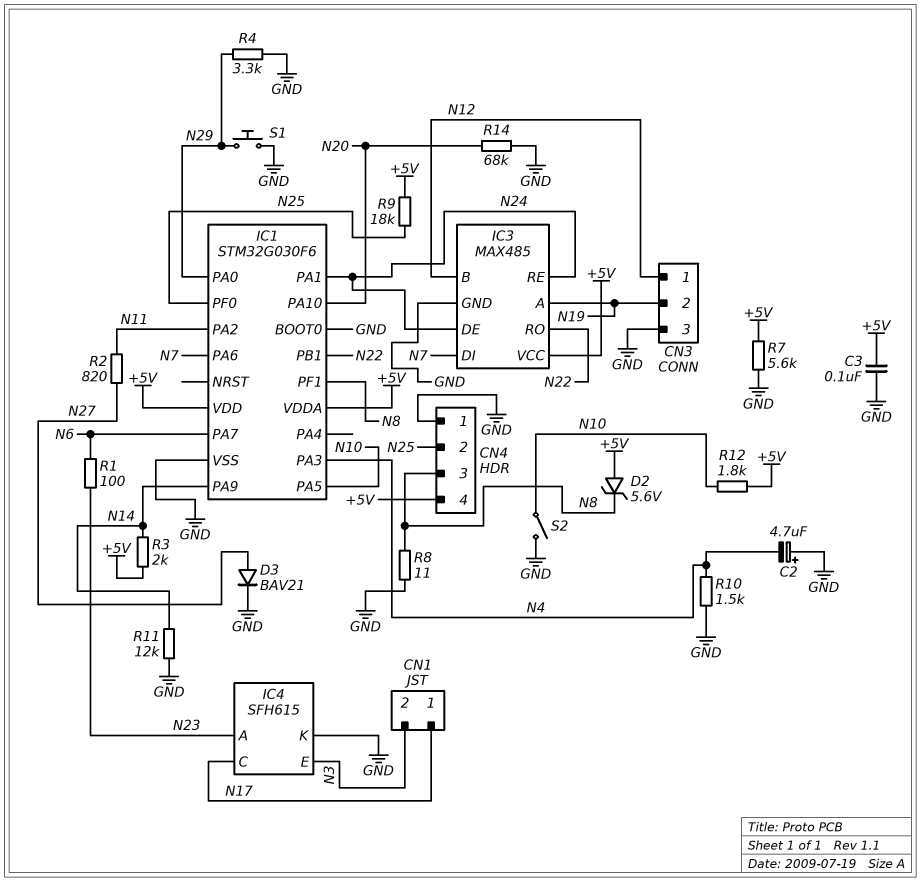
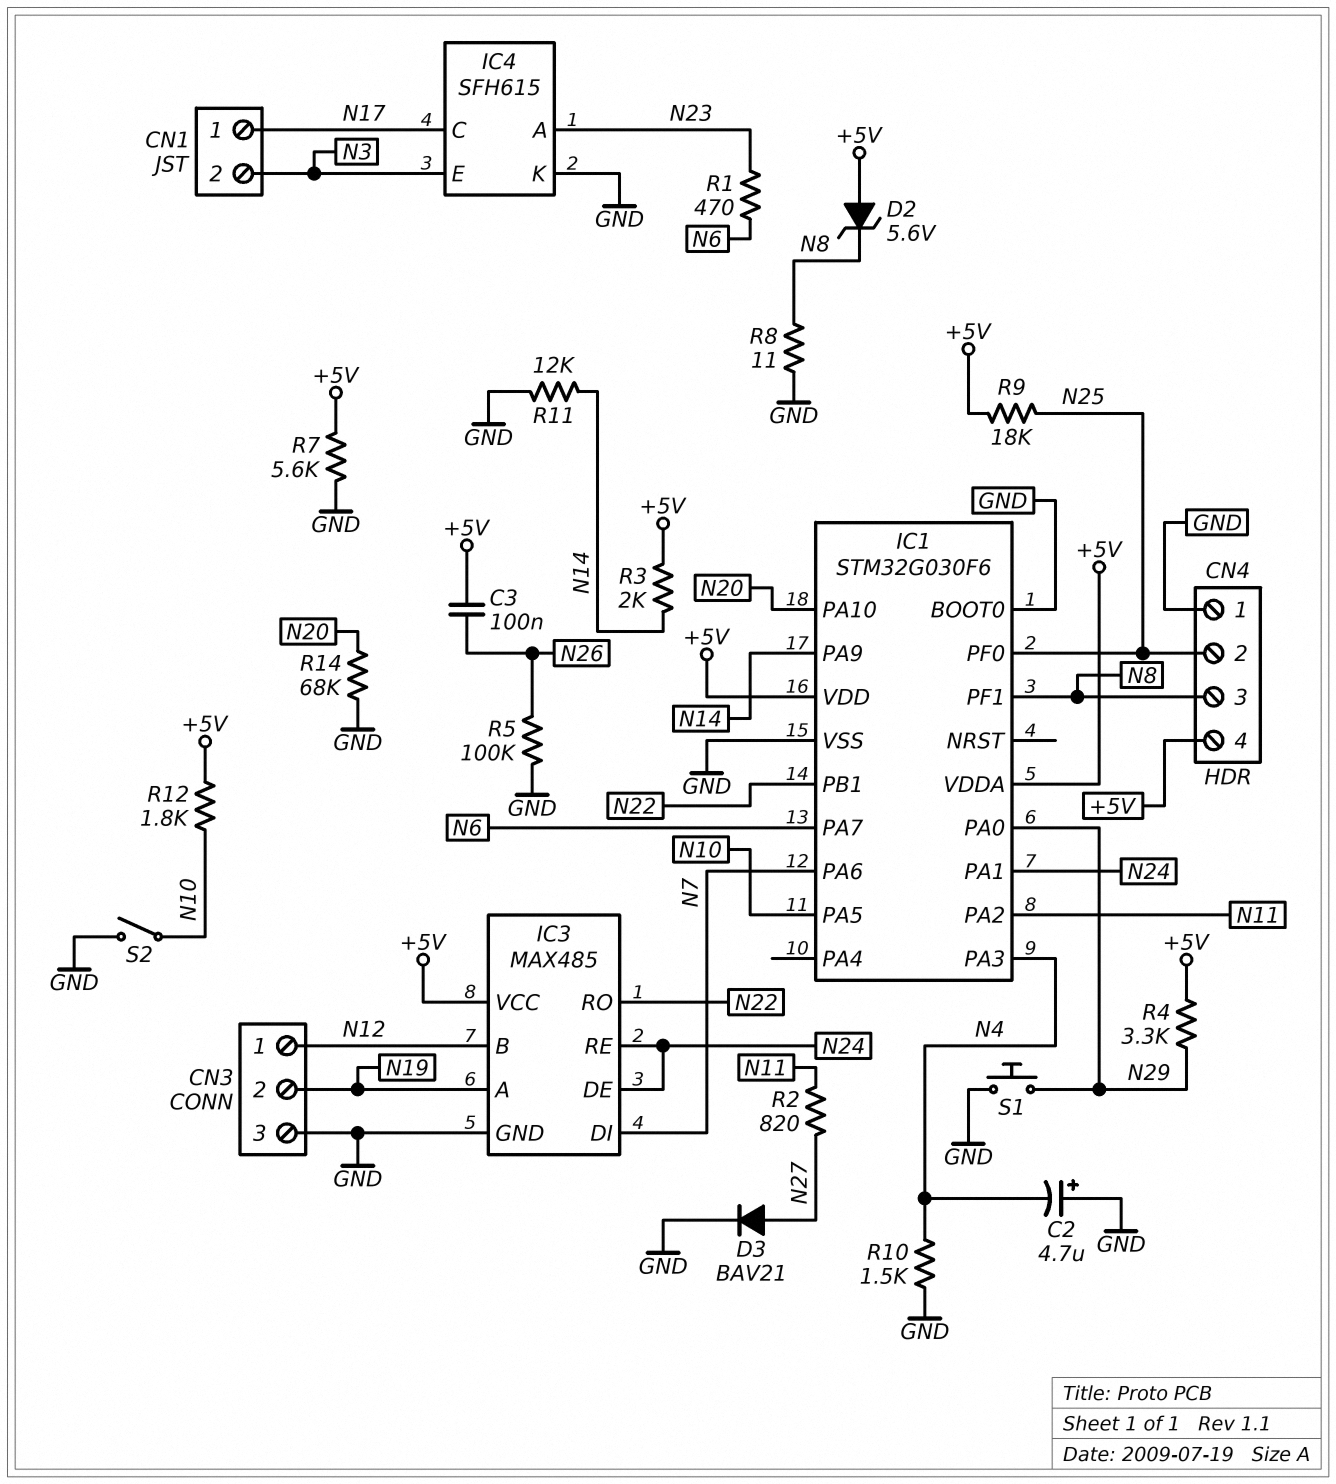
C3: 100nF (+5V, GND) -> 100nF (+5V, N26)
R1: 100 (N6, N23) -> 470 (N6, N23)
R4: 3.3k (GND, N29) -> 3.3k (+5V, N29)
R5: none -> 100k (GND, N26)

